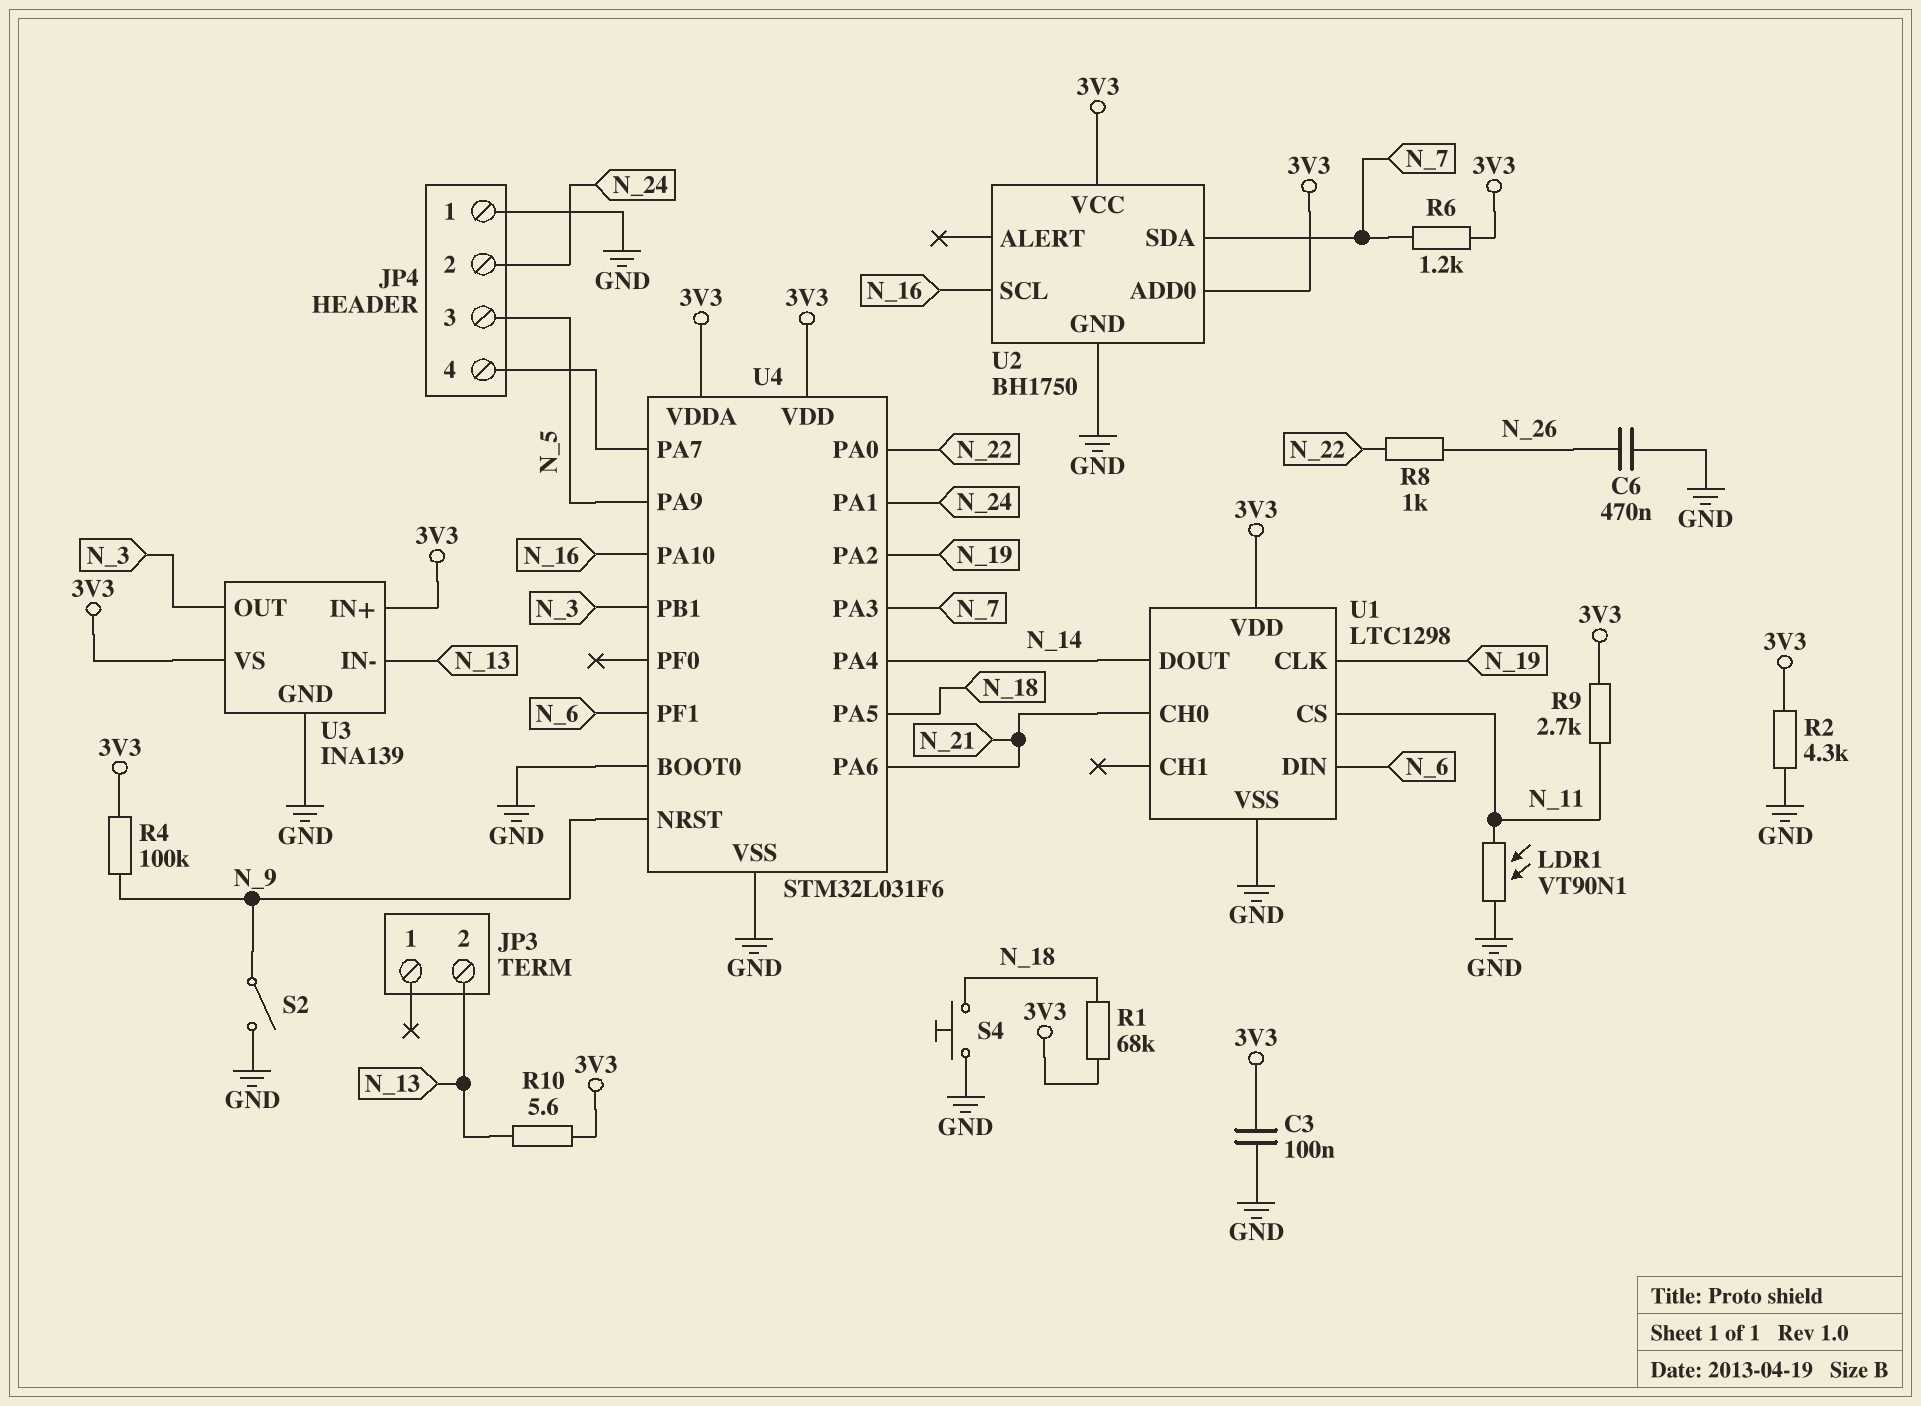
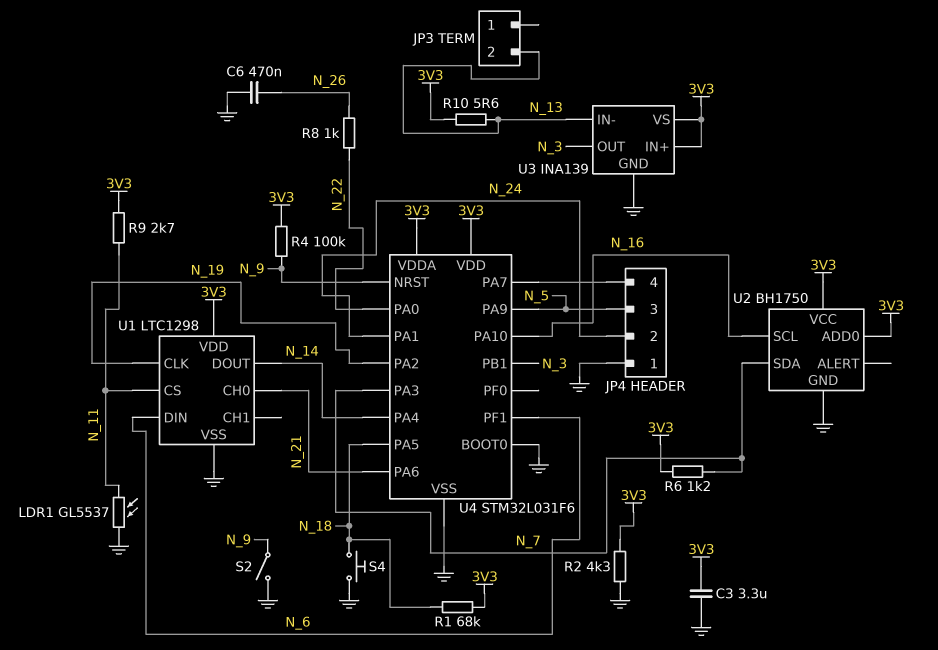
C3: 100nF (3V3, GND) -> 3.3uF (3V3, GND)
LDR1: VT90N1 (GND, N_11) -> GL5537 (GND, N_11)

